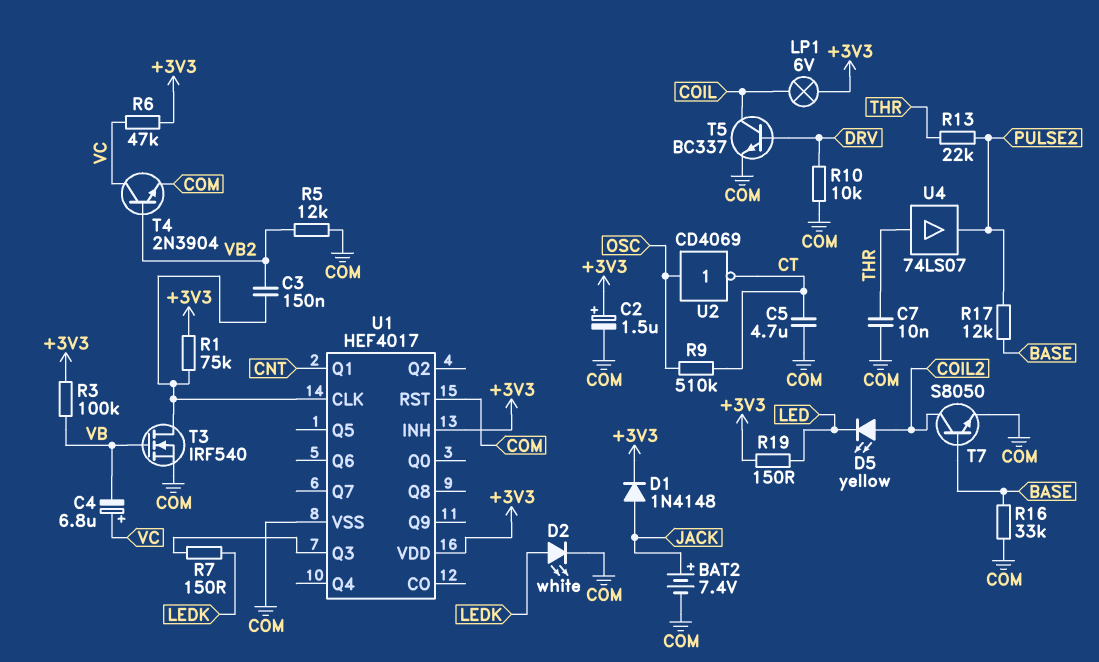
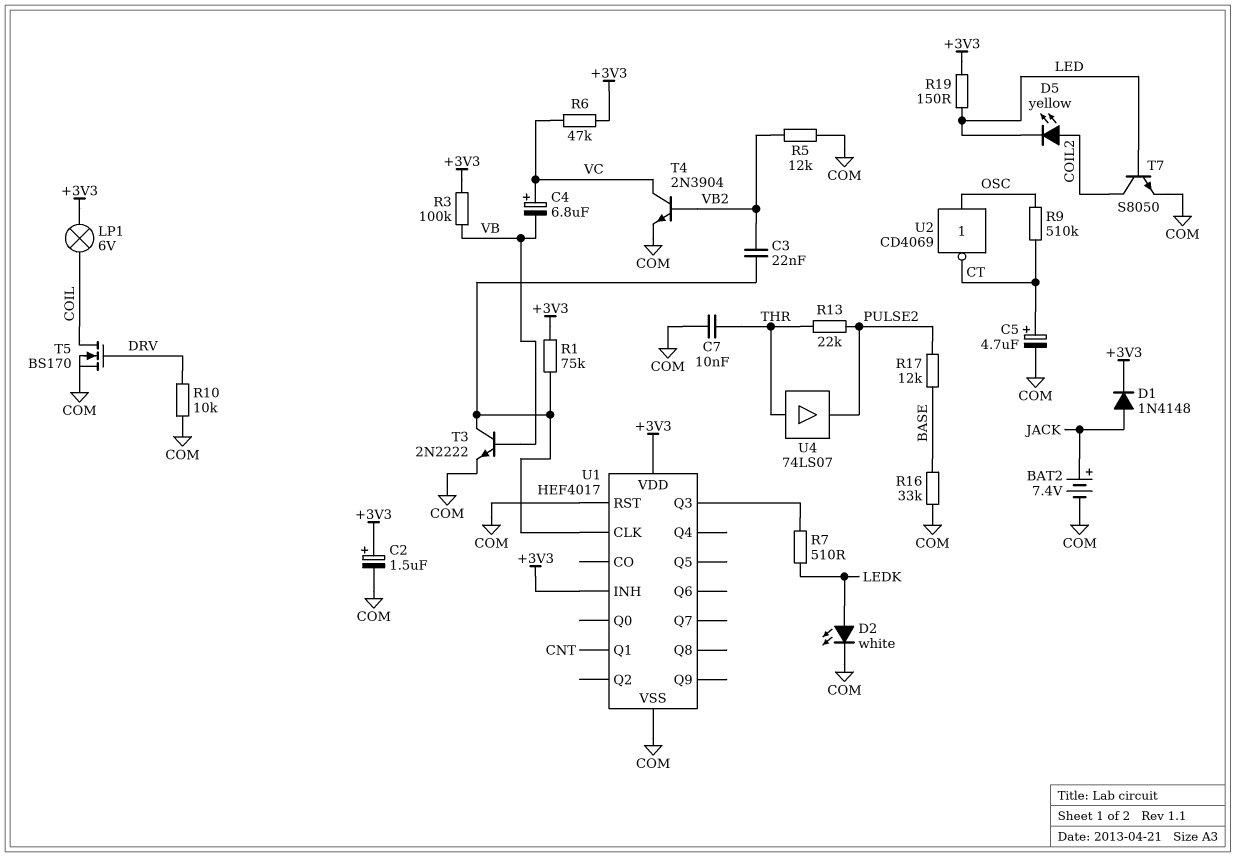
C3: 150nF (U1/CLK, VB2) -> 22nF (U1/CLK, VB2)
C5: 4.7uF (COM, CT) -> 4.7uF (plus CT, minus COM)
R7: 150 (LEDK, U1/Q3) -> 510 (LEDK, U1/Q3)
T3: NMOS IRF540 (G VB, D U1/CLK, S COM) -> NPN 2N2222 (B VB, C U1/CLK, E COM)
T5: NPN BC337 (B DRV, C COIL, E COM) -> NMOS BS170 (G DRV, D COIL, S COM)
T7: NPN S8050 (B BASE, C COIL2, E COM) -> NPN S8050 (B LED, C COIL2, E COM)

